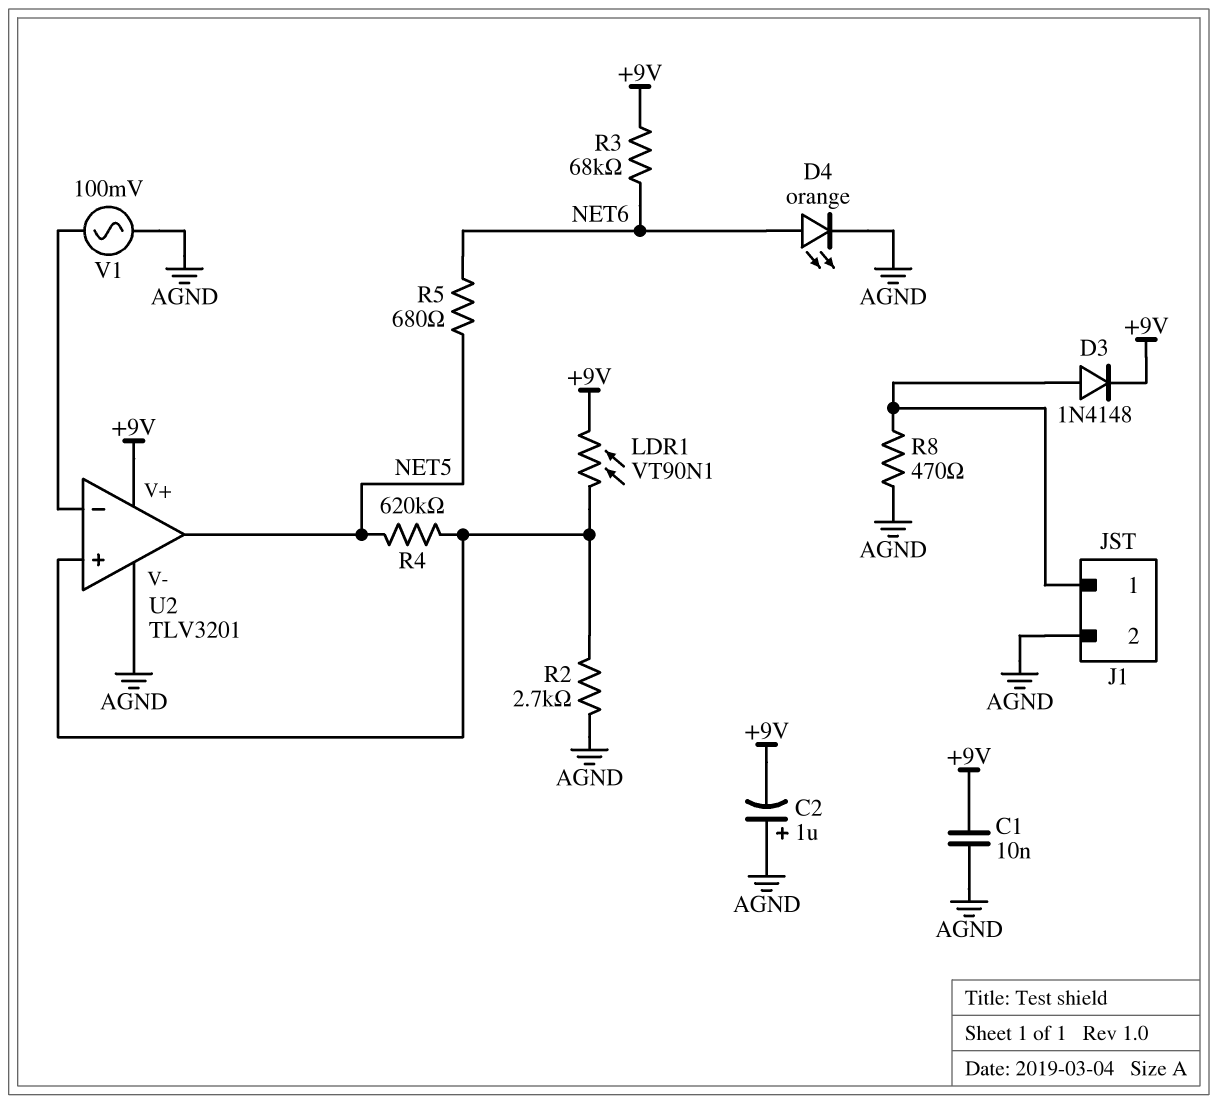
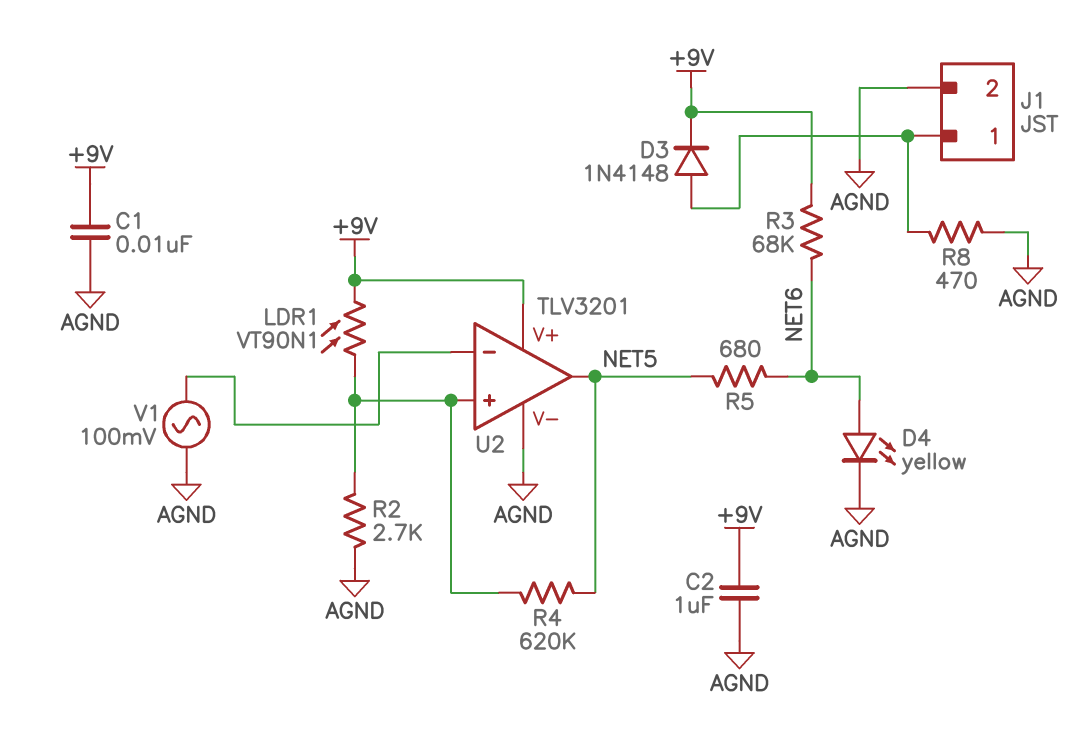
C2: 1uF (plus AGND, minus +9V) -> 1uF (+9V, AGND)
D4: LED orange (A NET6, K AGND) -> LED yellow (A NET6, K AGND)

